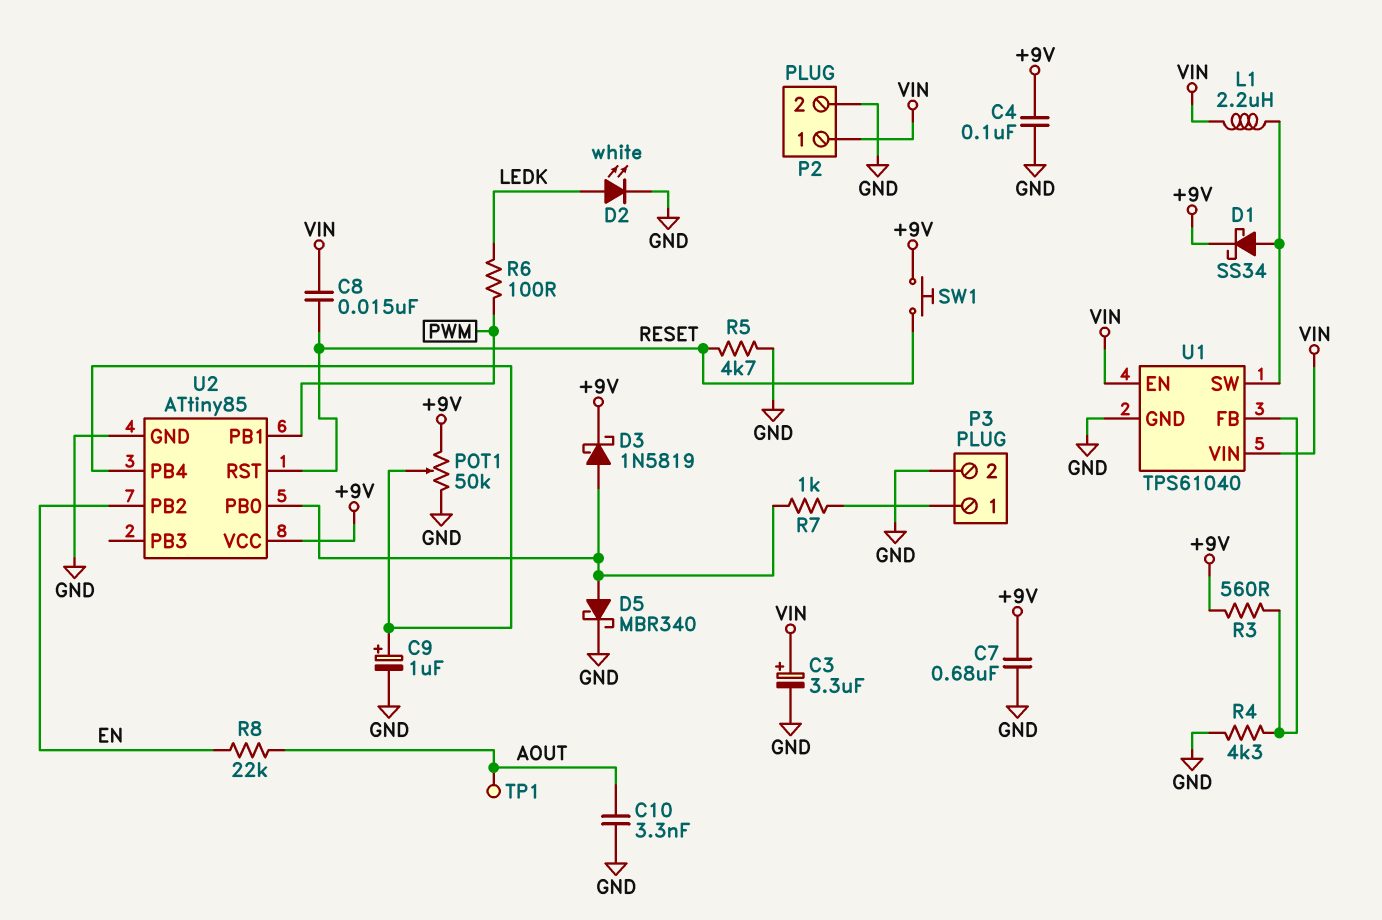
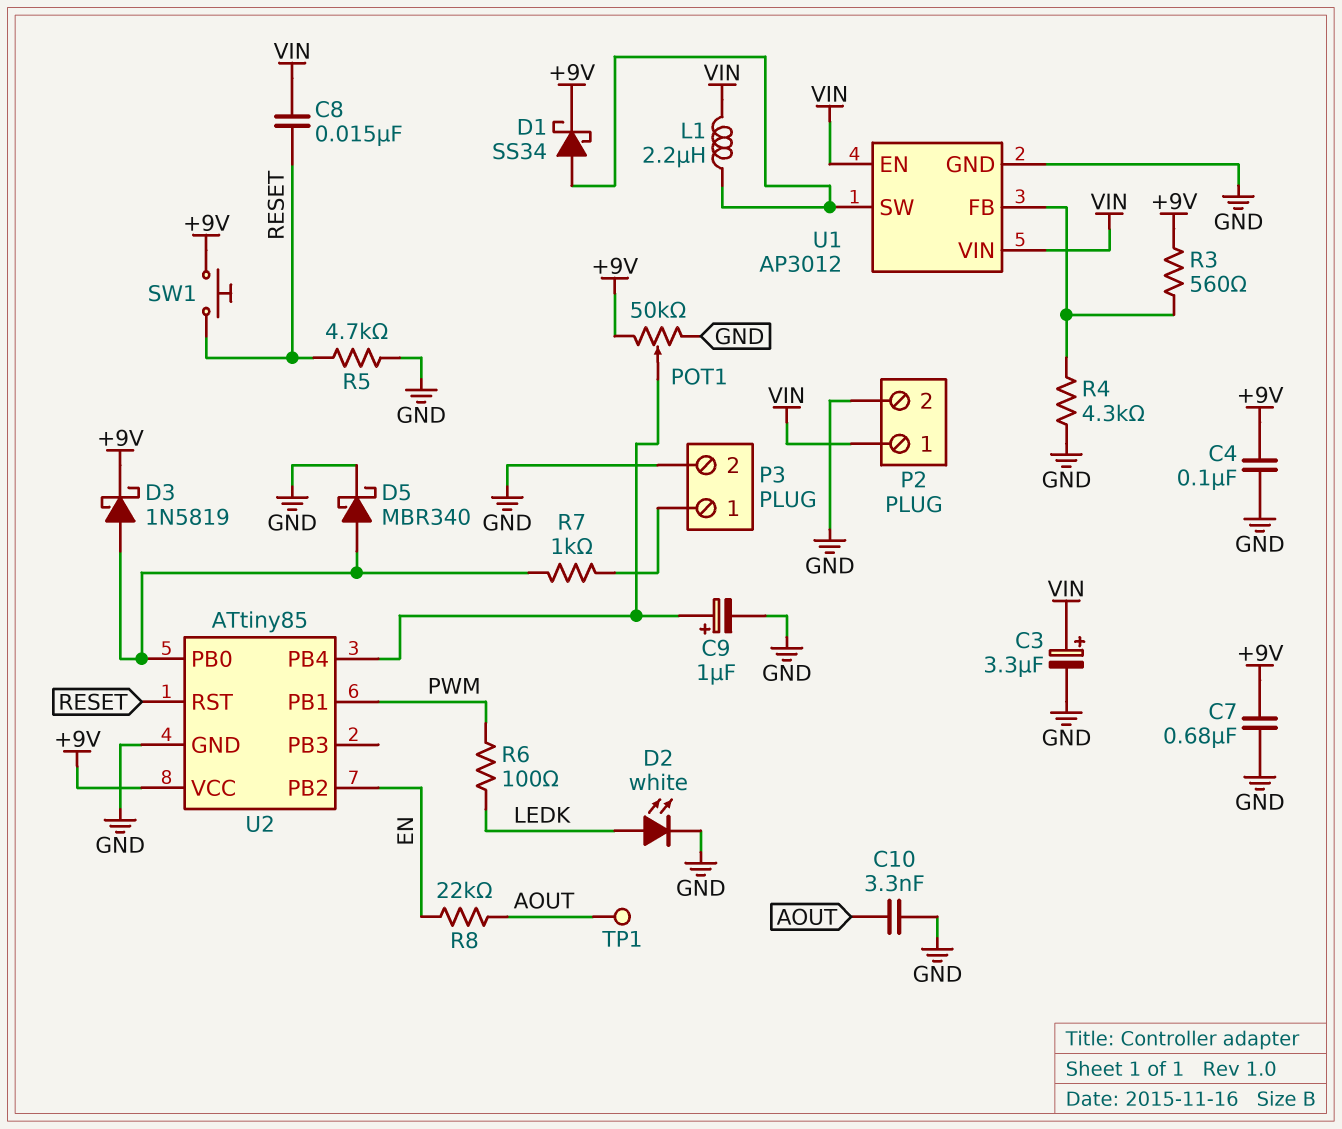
U1: TPS61040 -> AP3012

